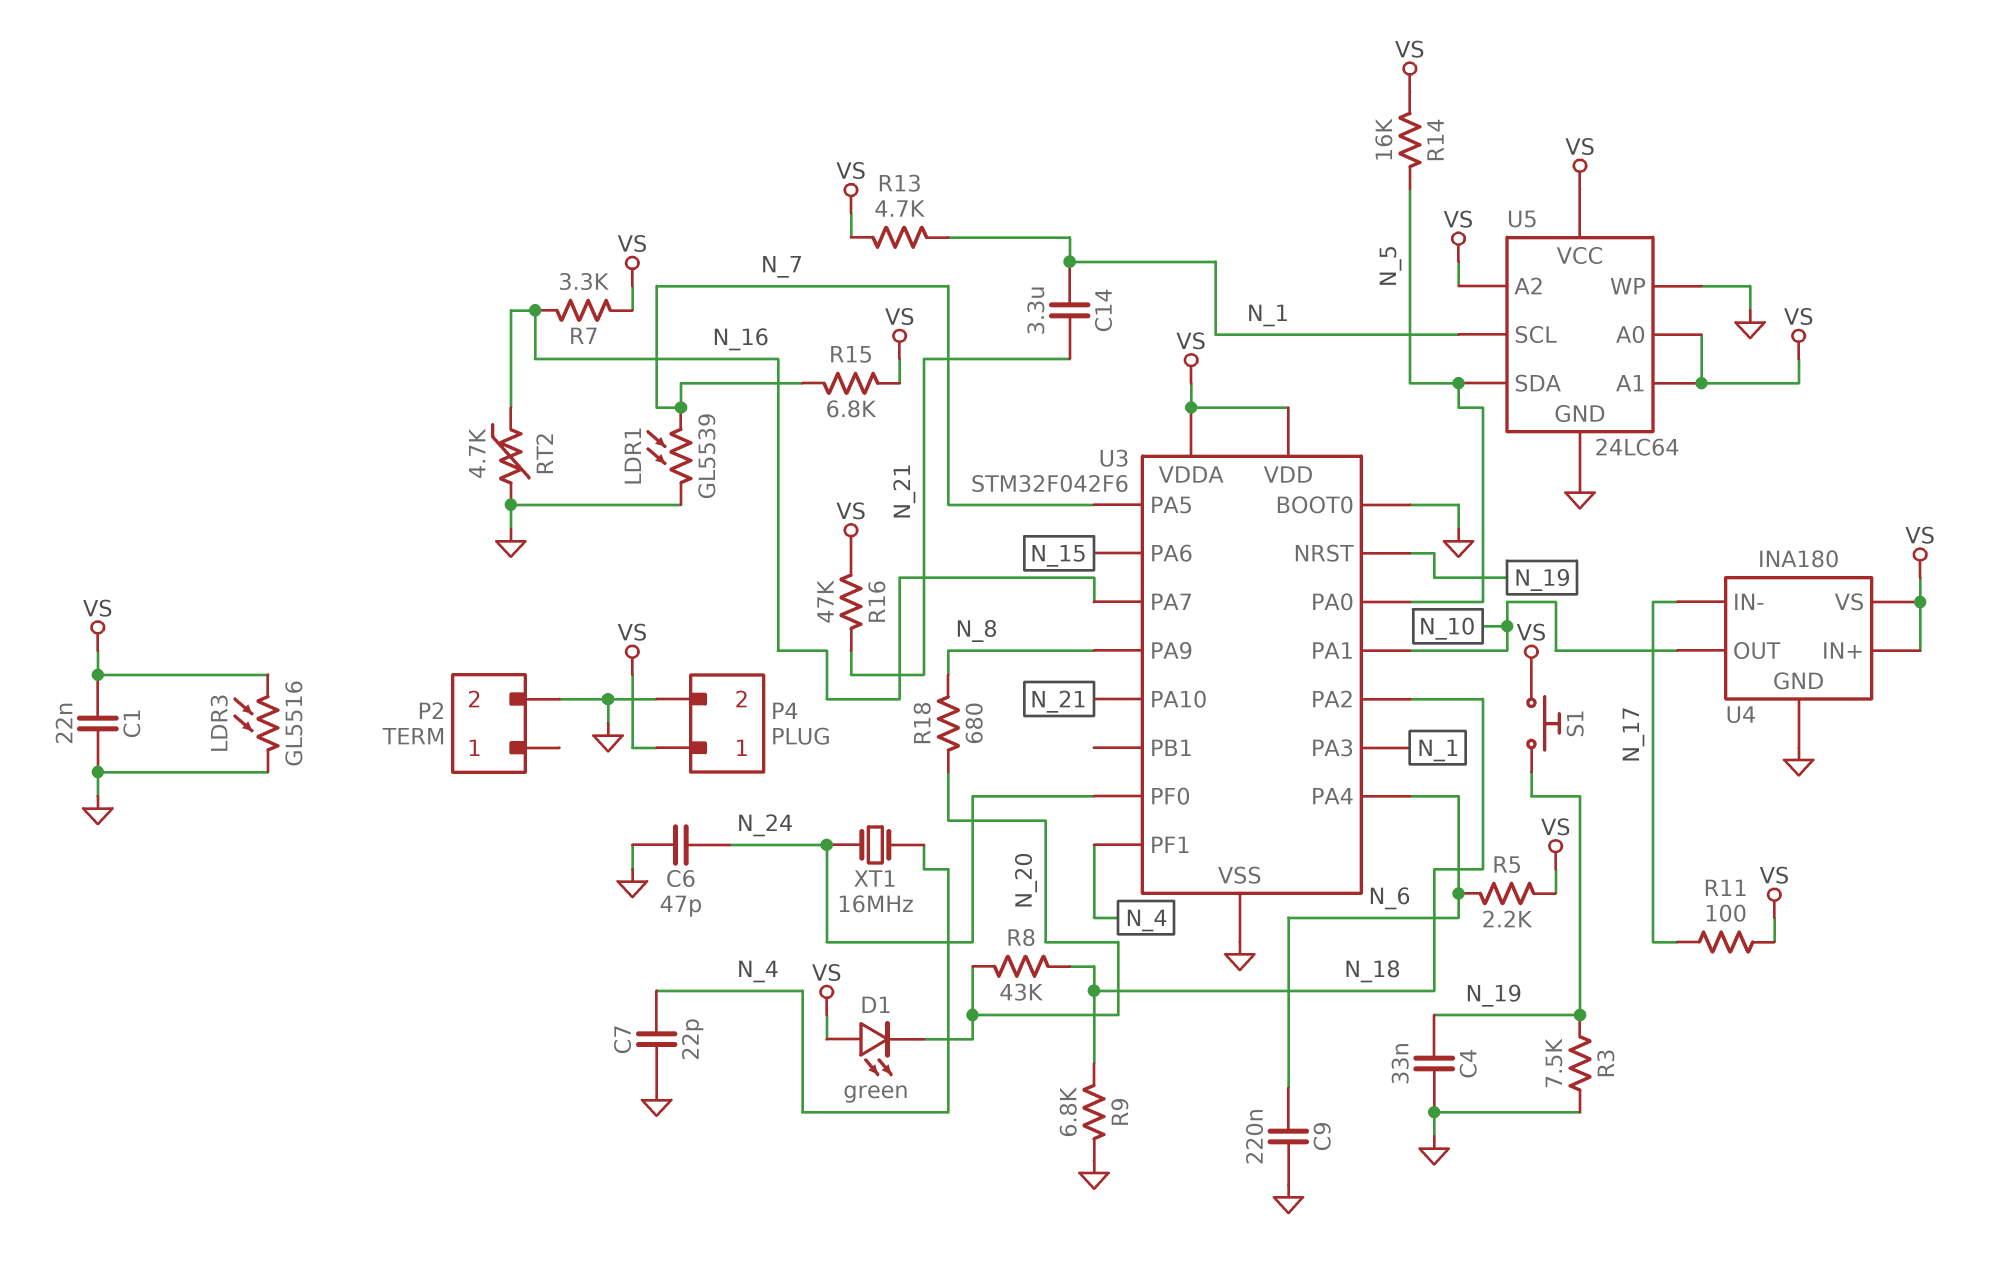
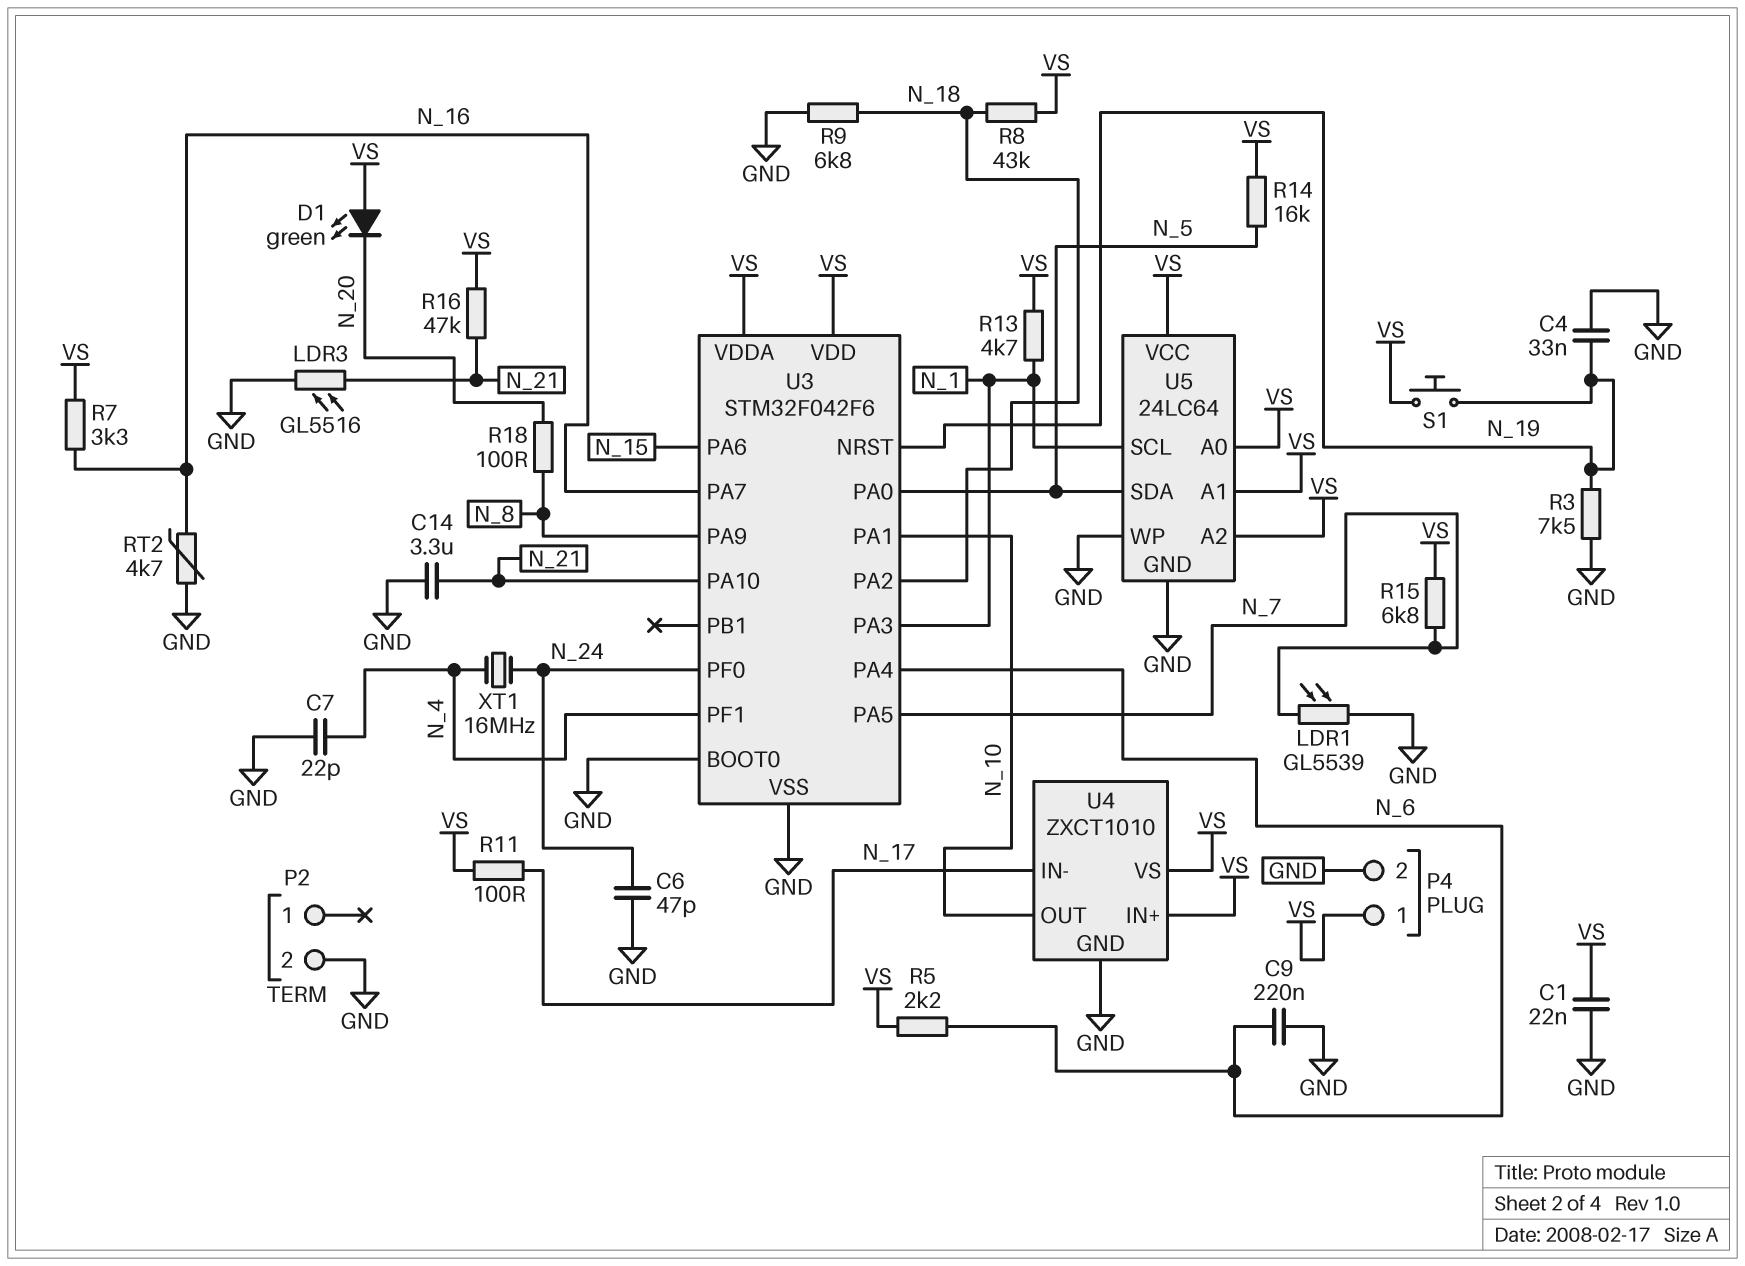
C14: 3.3uF (N_1, N_21) -> 3.3uF (GND, N_21)
LDR3: GL5516 (GND, VS) -> GL5516 (GND, N_21)
R8: 43k (N_18, N_20) -> 43k (N_18, VS)
R18: 680 (N_8, N_20) -> 100 (N_8, N_20)
U4: INA180 -> ZXCT1010

